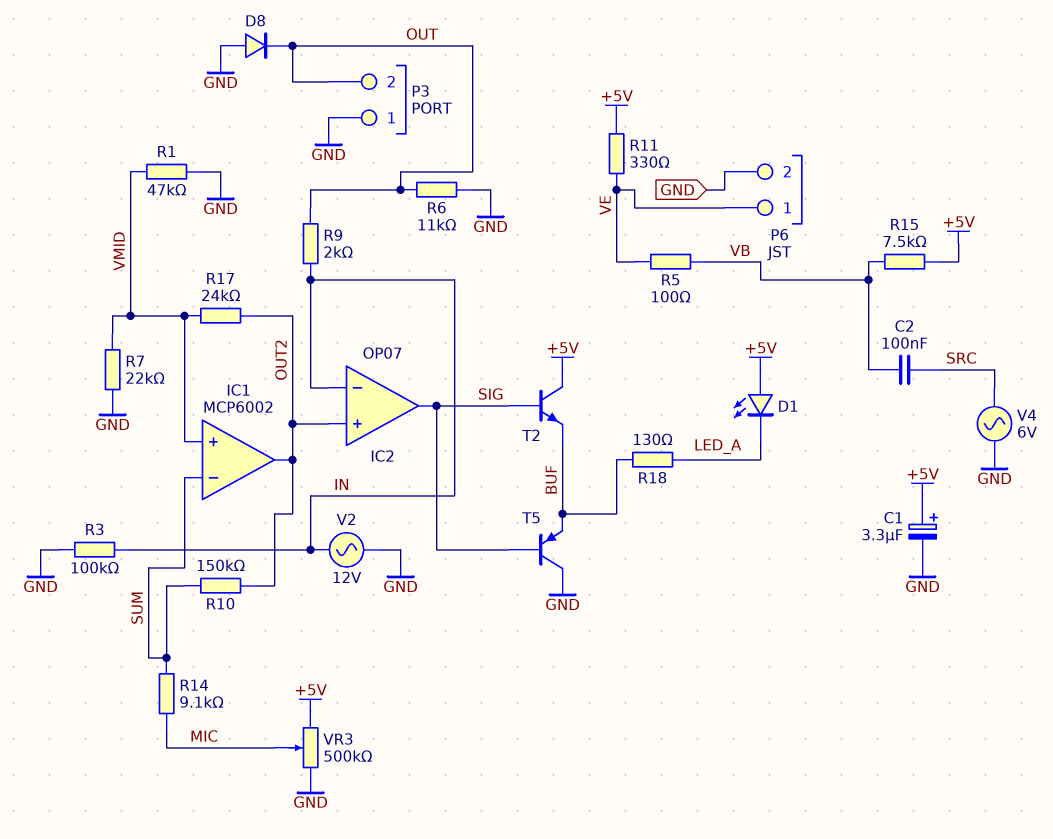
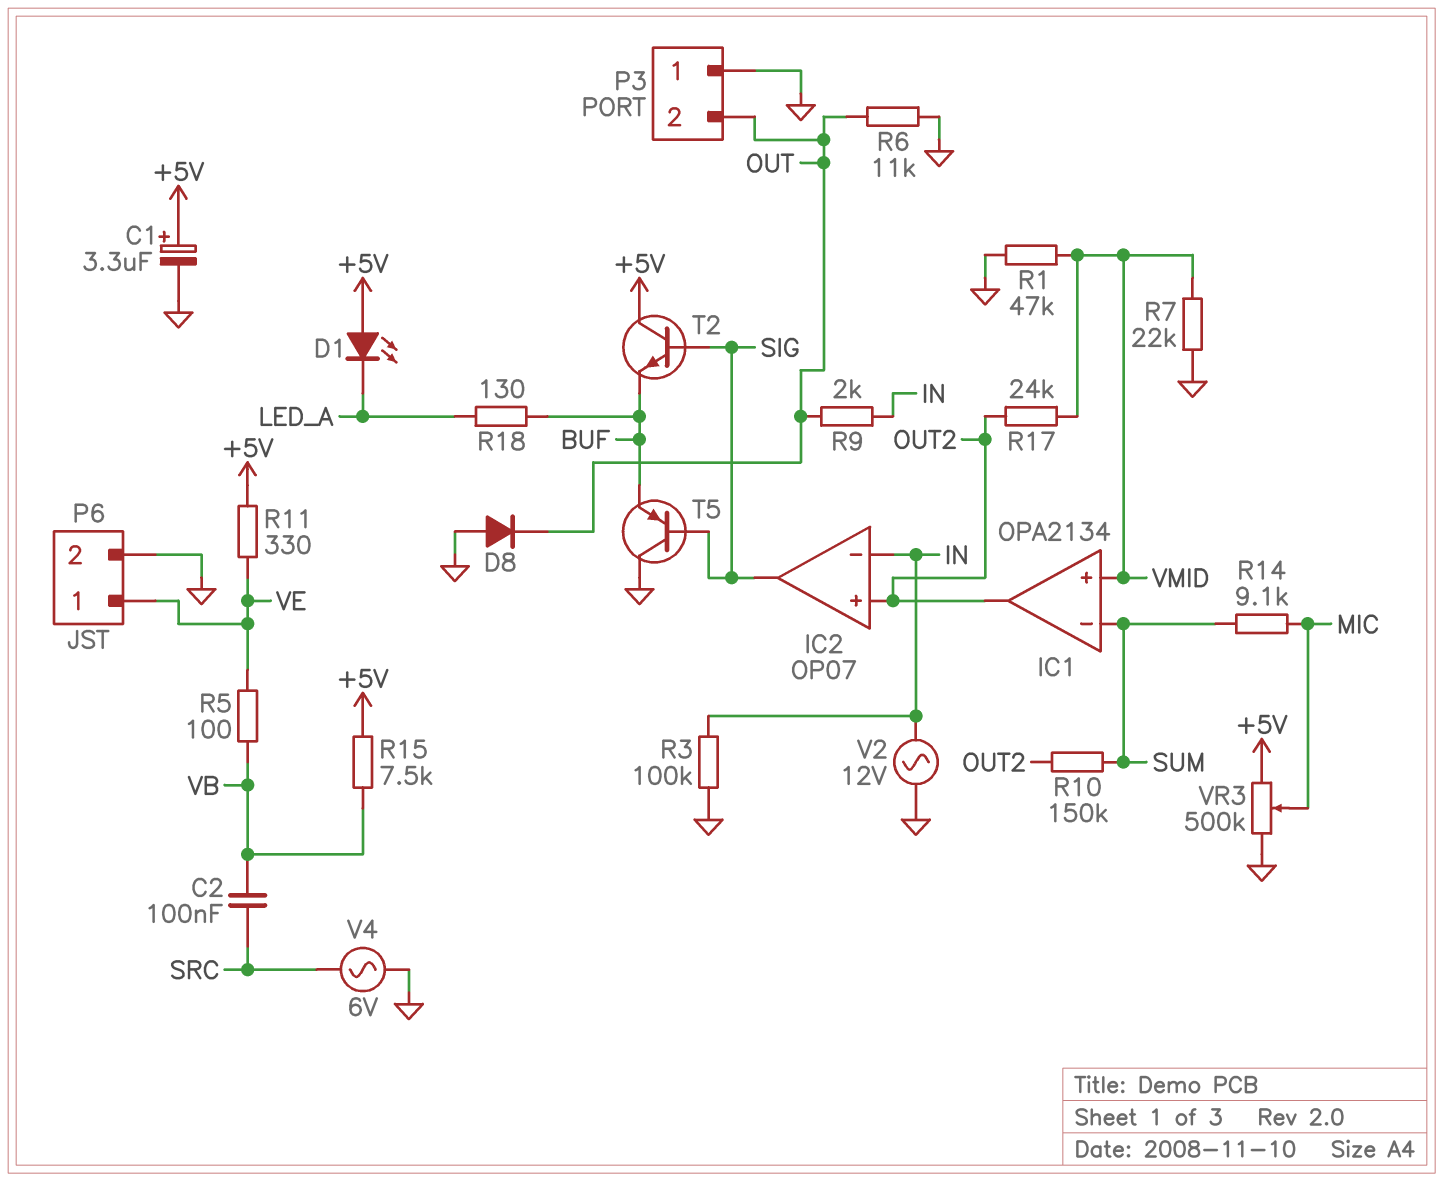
IC1: MCP6002 -> OPA2134

